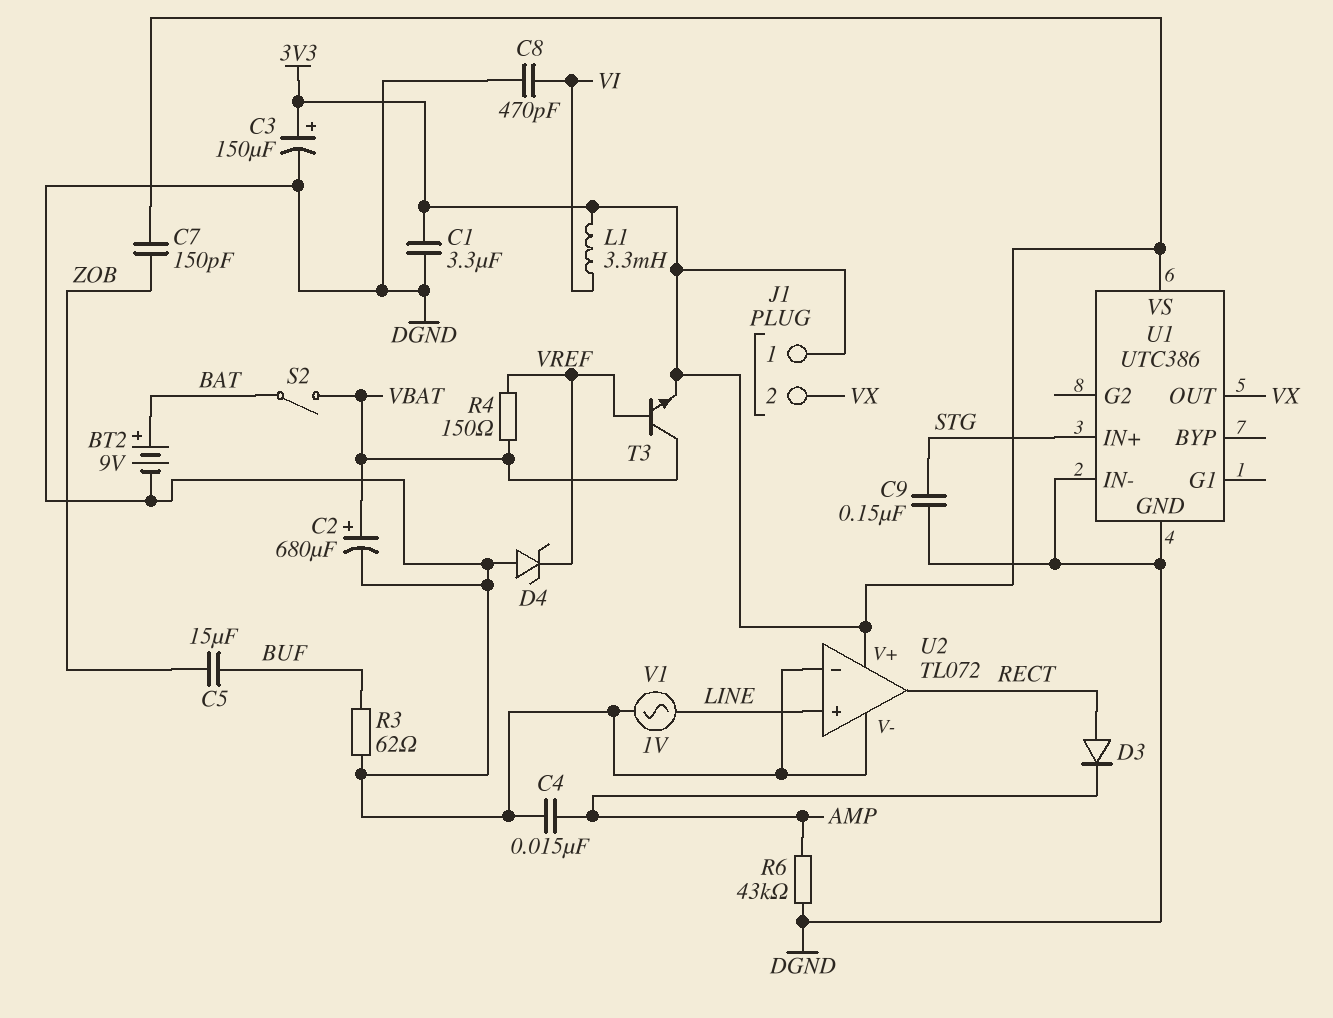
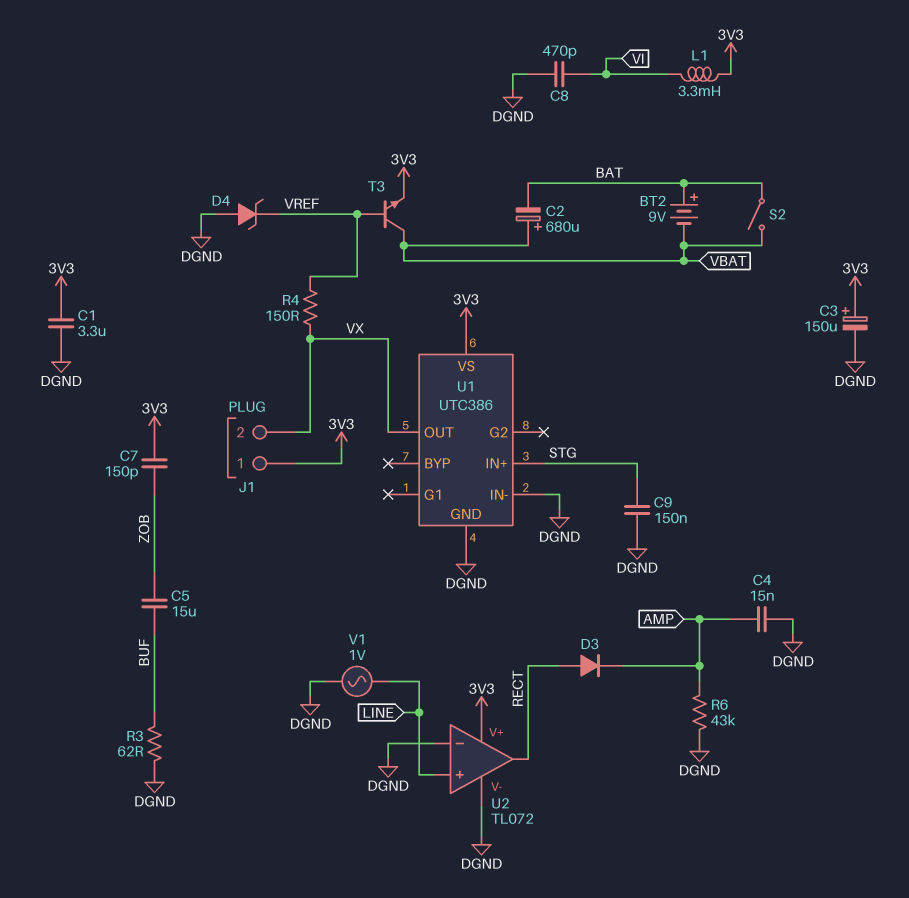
BT2: 9V (plus BAT, minus DGND) -> 9V (plus BAT, minus VBAT)
C2: 680uF (plus VBAT, minus DGND) -> 680uF (plus VBAT, minus BAT)
R4: 150 (VBAT, VREF) -> 150 (VREF, VX)

